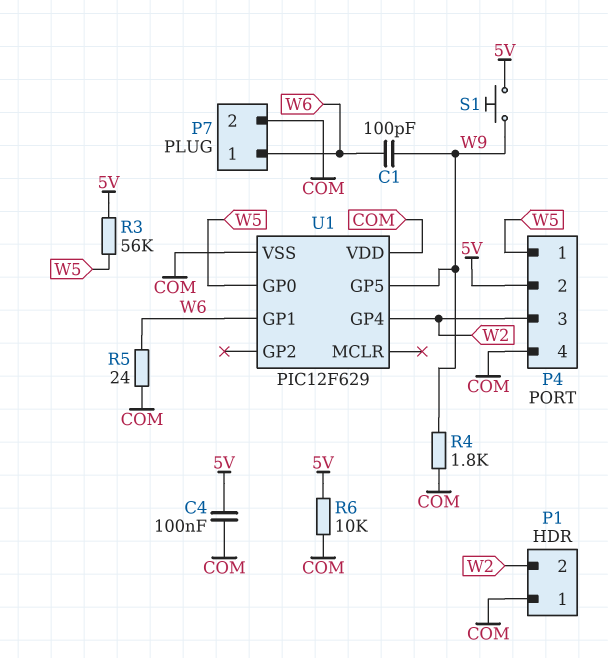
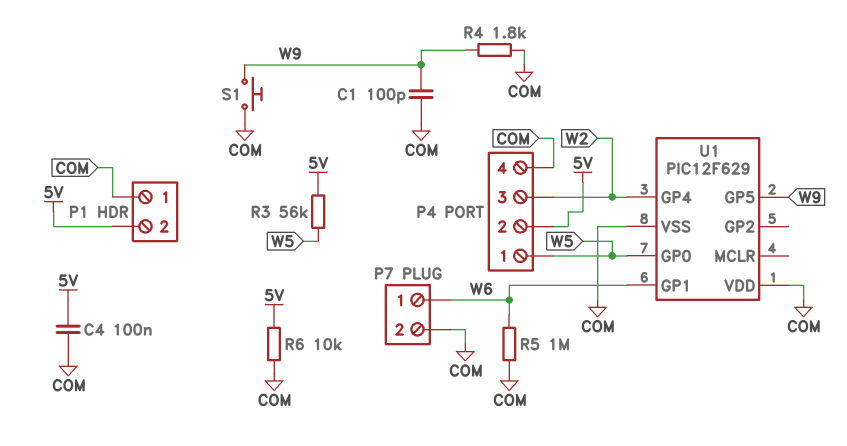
C1: 100pF (W6, W9) -> 100pF (COM, W9)
P1 pin 2: W2 -> 5V
R5: 24 (COM, W6) -> 1M (COM, W6)
S1: button (5V, W9) -> button (COM, W9)

